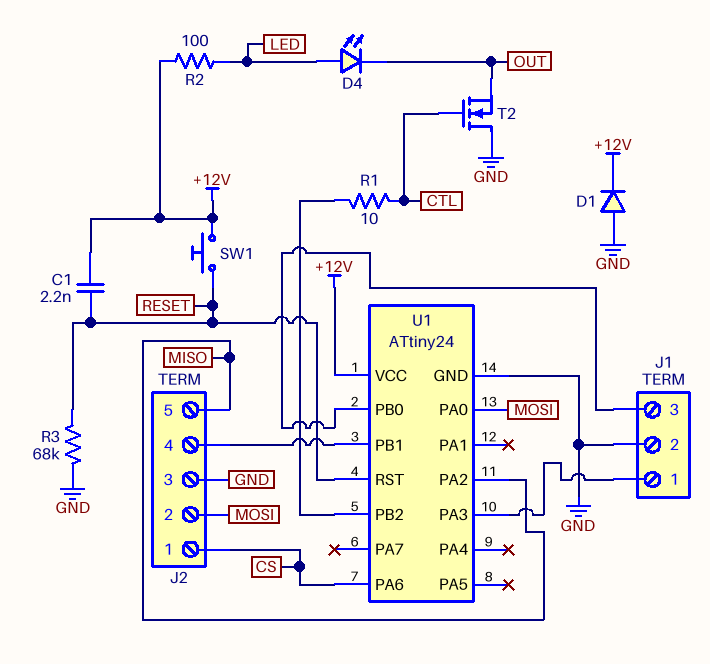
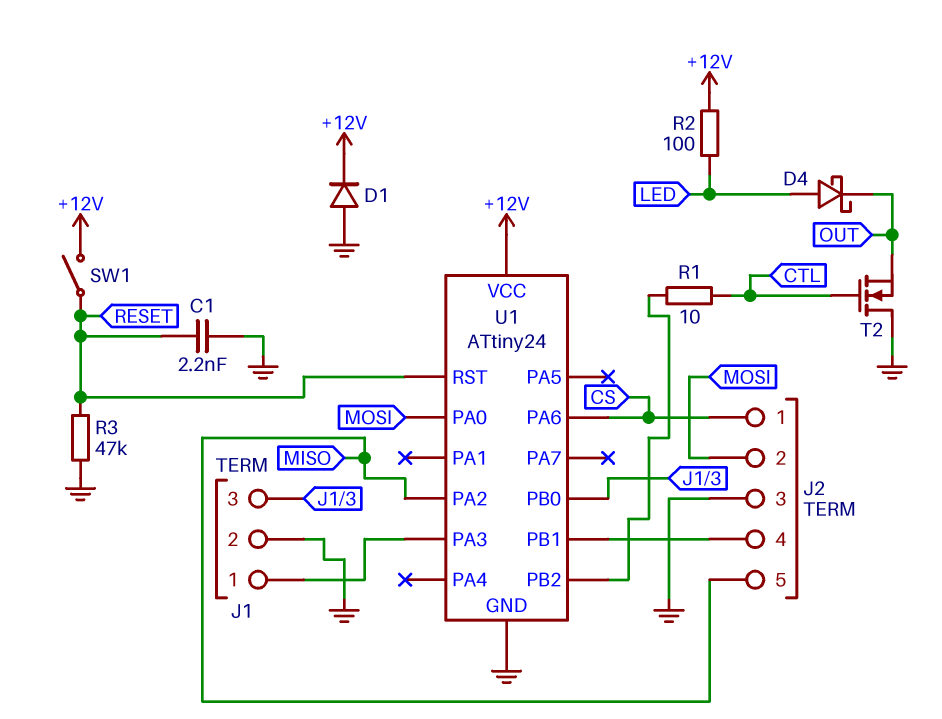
C1: 2.2nF (+12V, RESET) -> 2.2nF (GND, RESET)
D4: LED (A LED, K OUT) -> schottky (A LED, K OUT)
R3: 68k (GND, RESET) -> 47k (GND, RESET)
SW1: button (+12V, RESET) -> switch (+12V, RESET)

